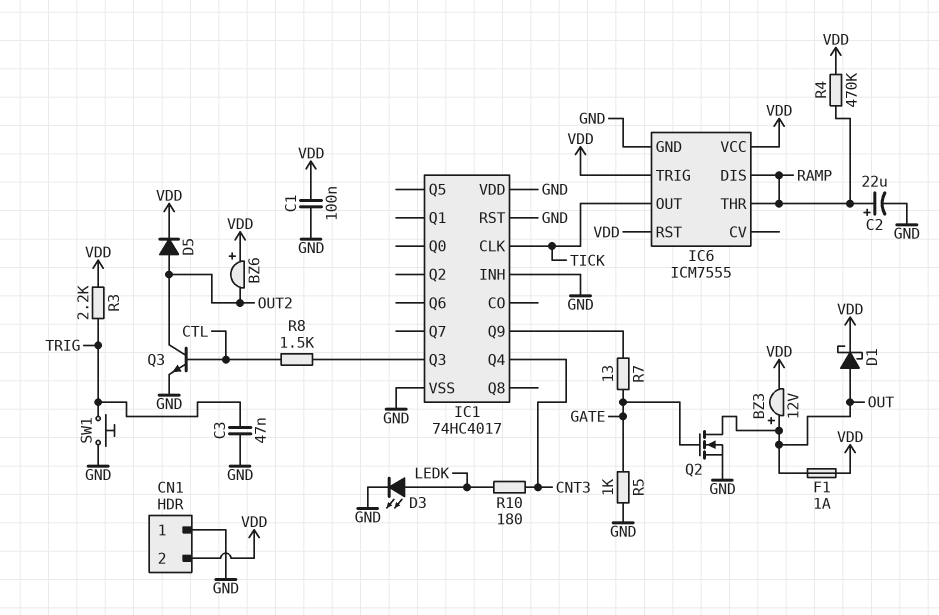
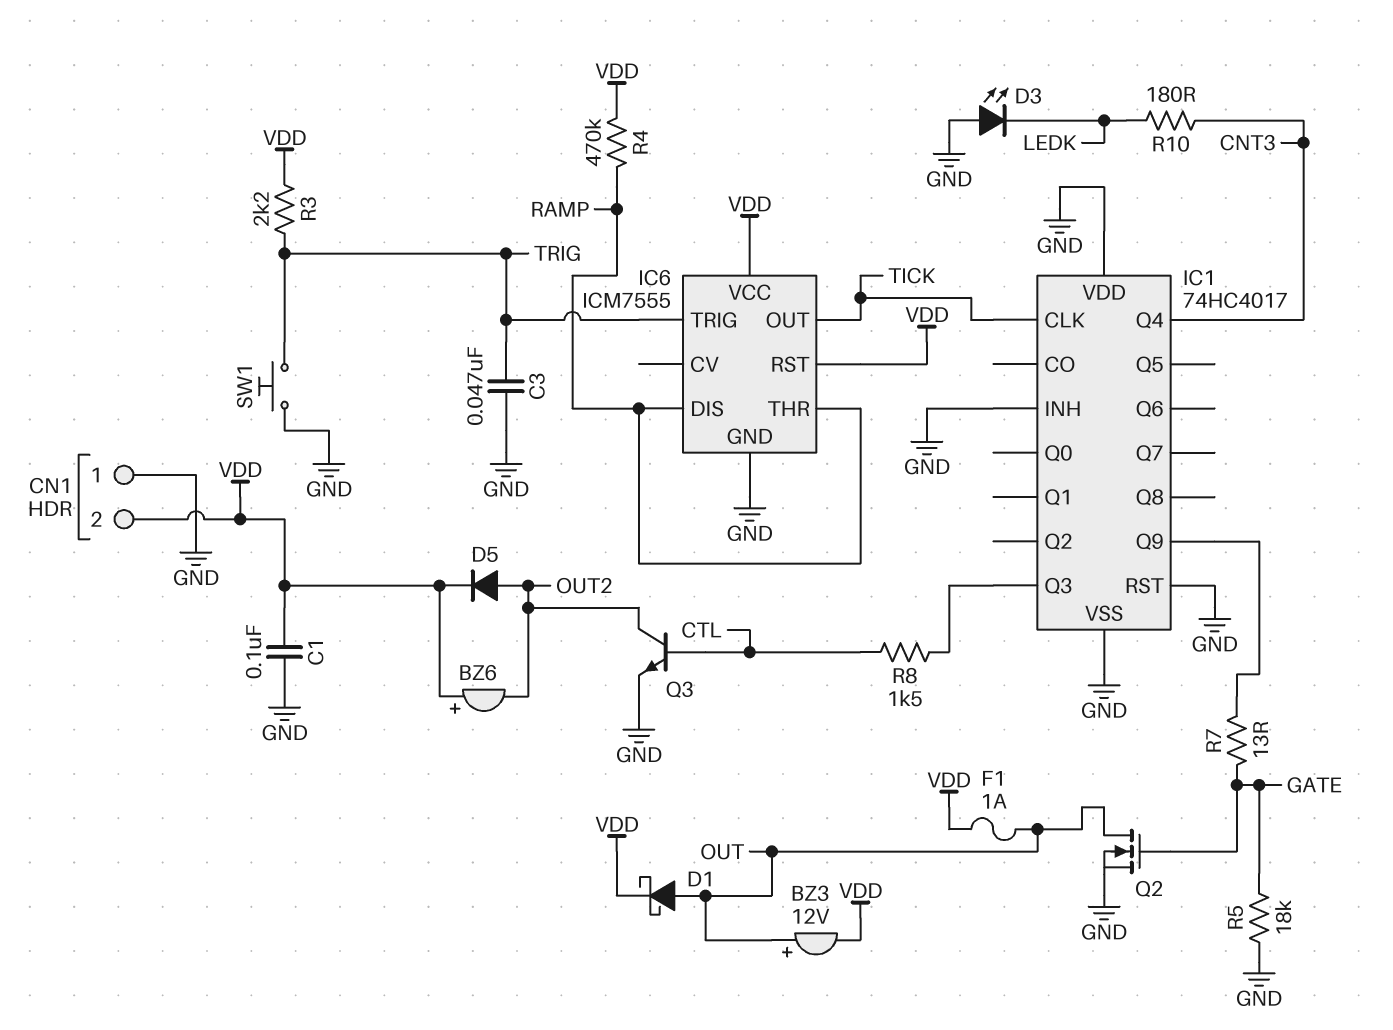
C2: 22uF (plus RAMP, minus GND) -> none
D3: LED (A LEDK, K GND) -> LED (A GND, K LEDK)
IC6 pin TRIG: VDD -> TRIG
R5: 1k (GATE, GND) -> 18k (GATE, GND)

